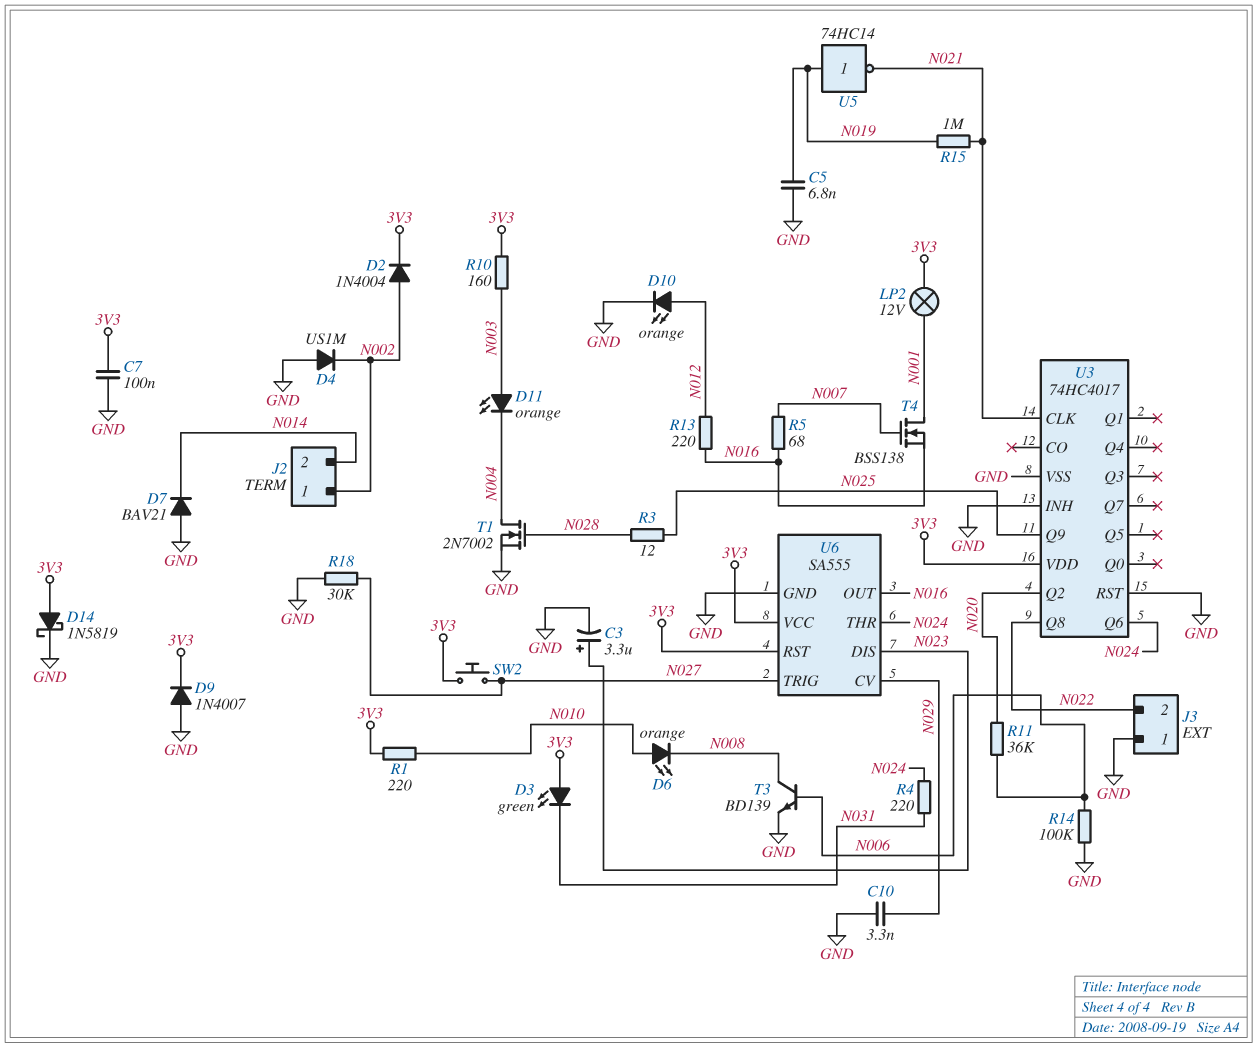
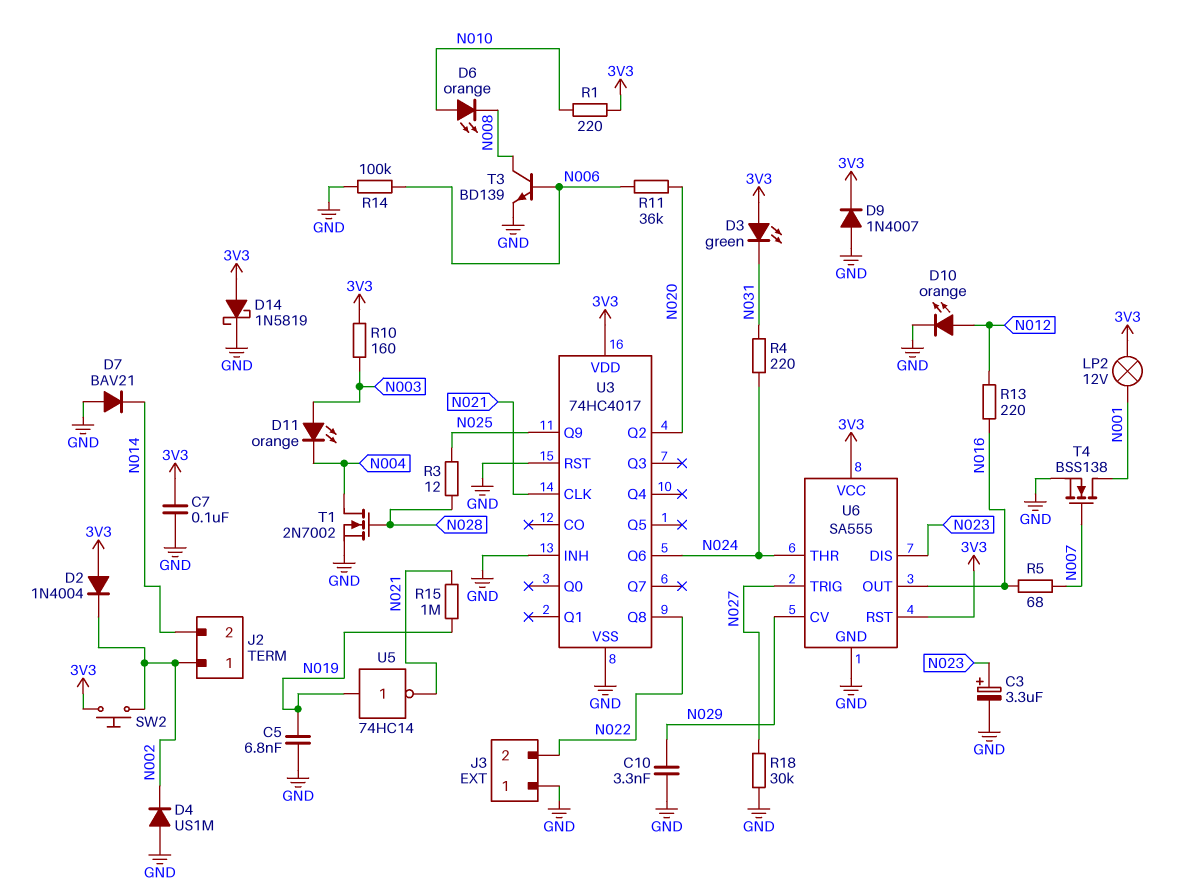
D2: diode 1N4004 (A N002, K 3V3) -> diode 1N4004 (A 3V3, K N002)
SW2: button (3V3, N027) -> button (3V3, N002)
T4: NMOS BSS138 (G N007, D N001, S N016) -> NMOS BSS138 (G N007, D N001, S GND)

